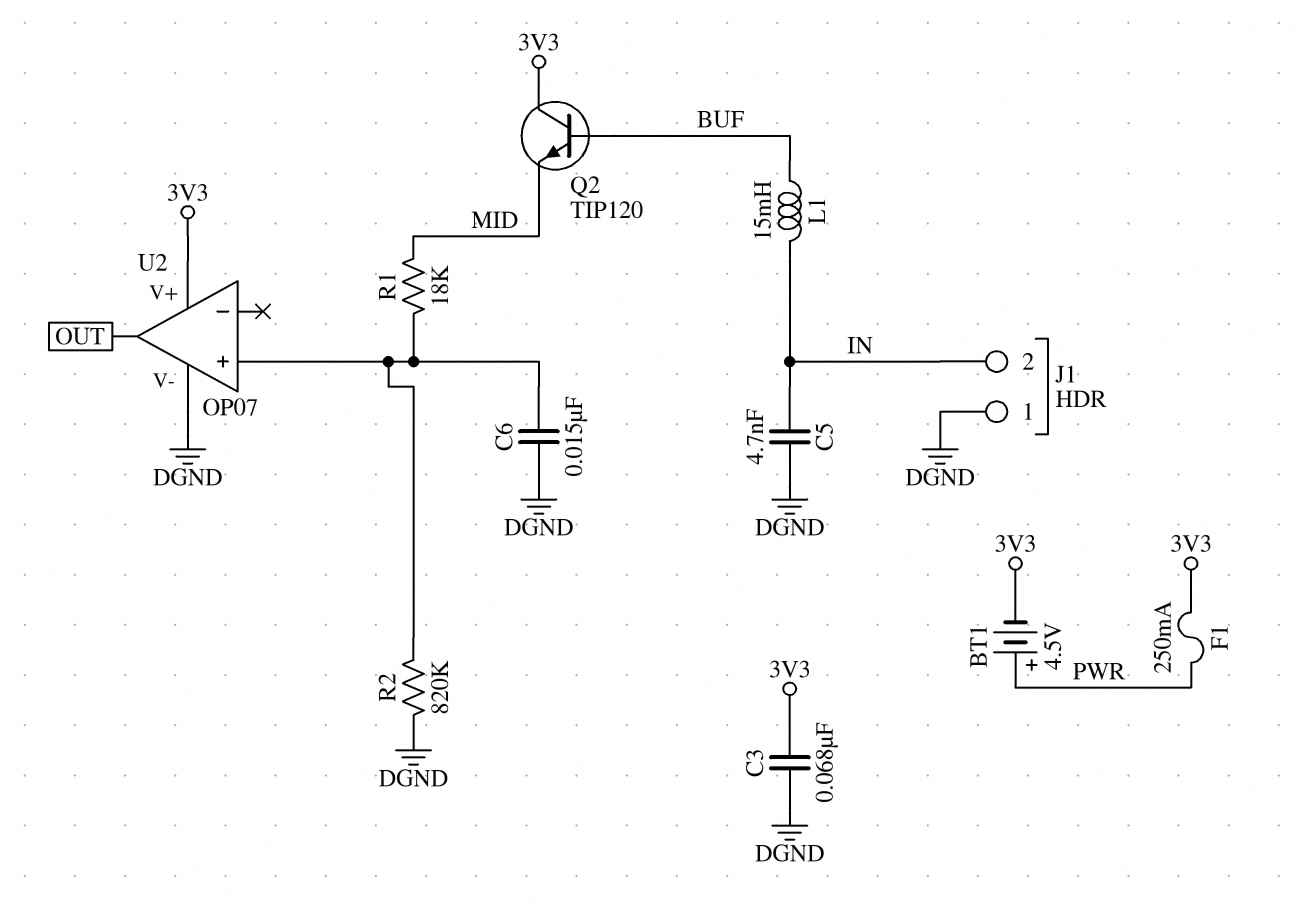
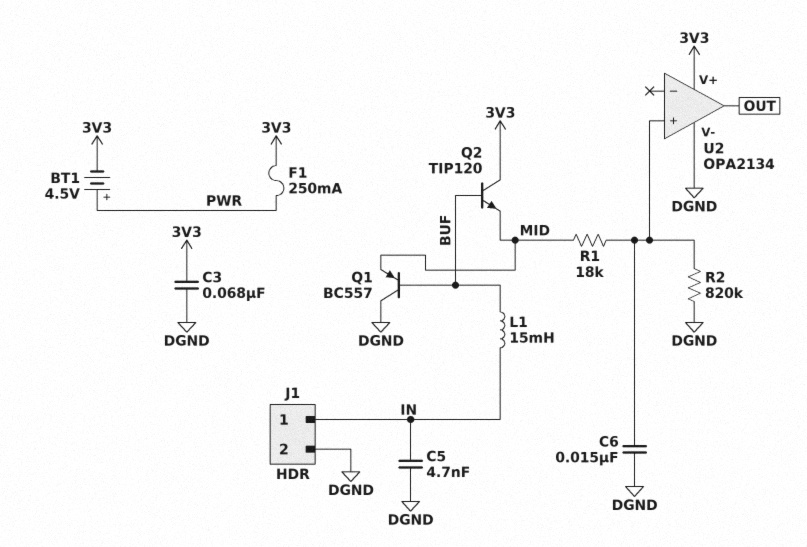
J1 pin 1: DGND -> IN
J1 pin 2: IN -> DGND
Q1: none -> PNP BC557 (B BUF, C DGND, E MID)
U2: OP07 -> OPA2134

